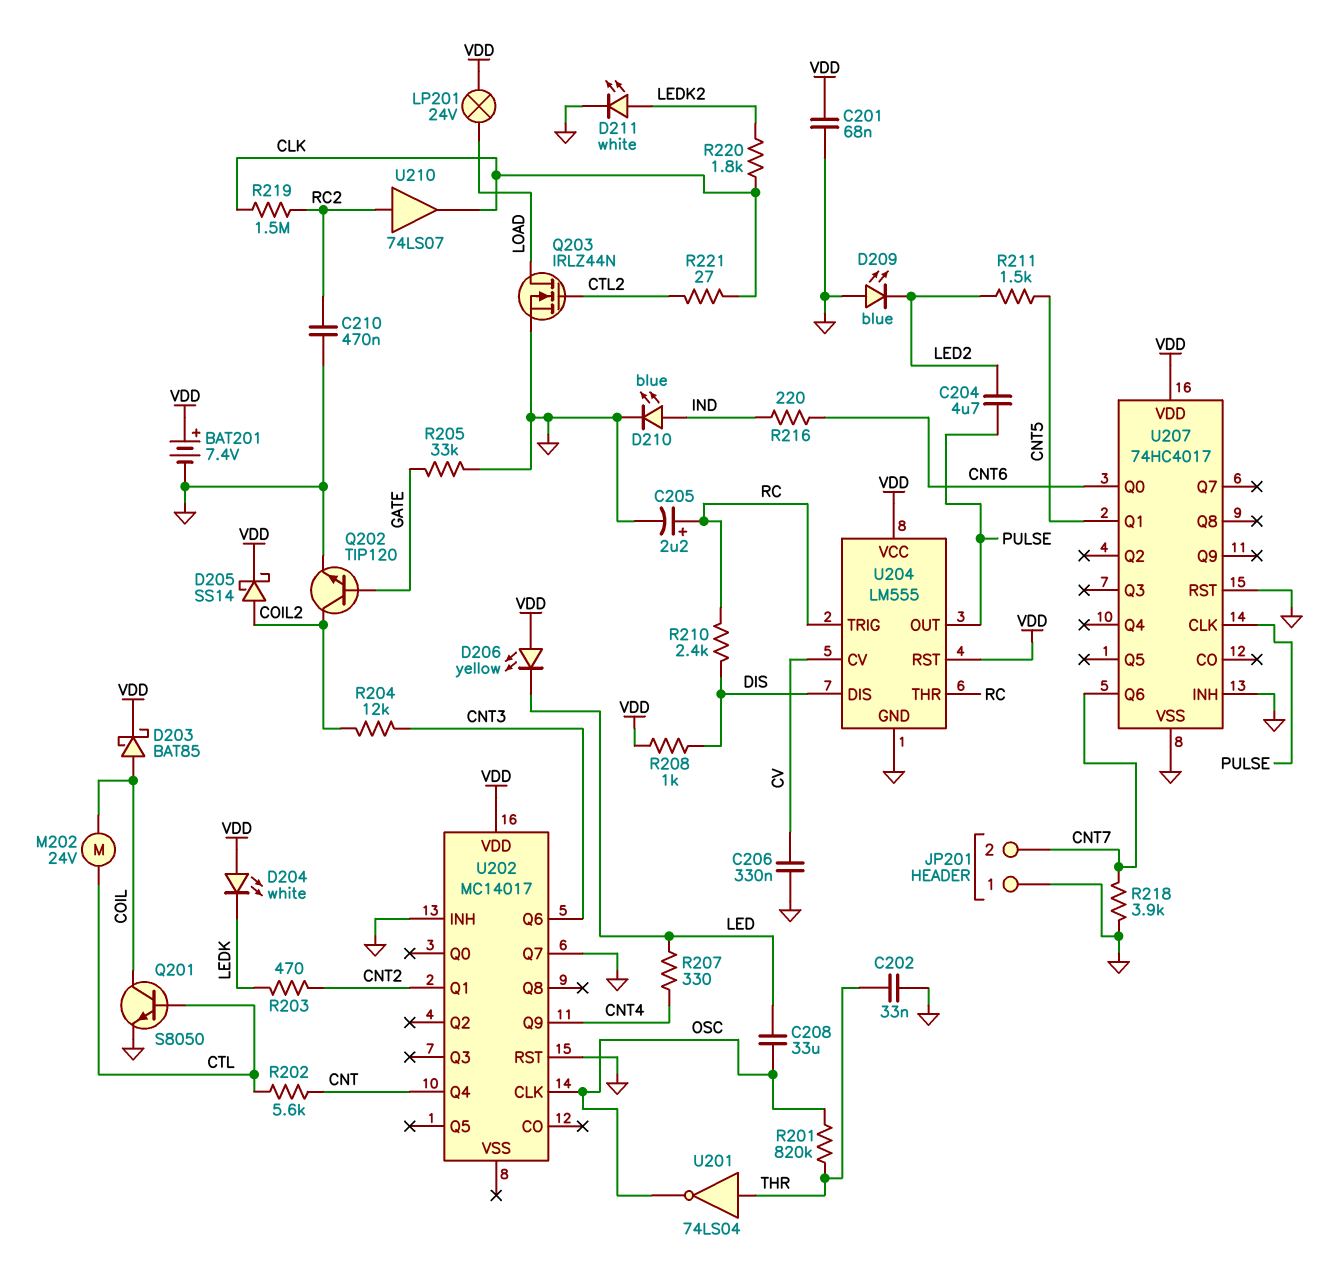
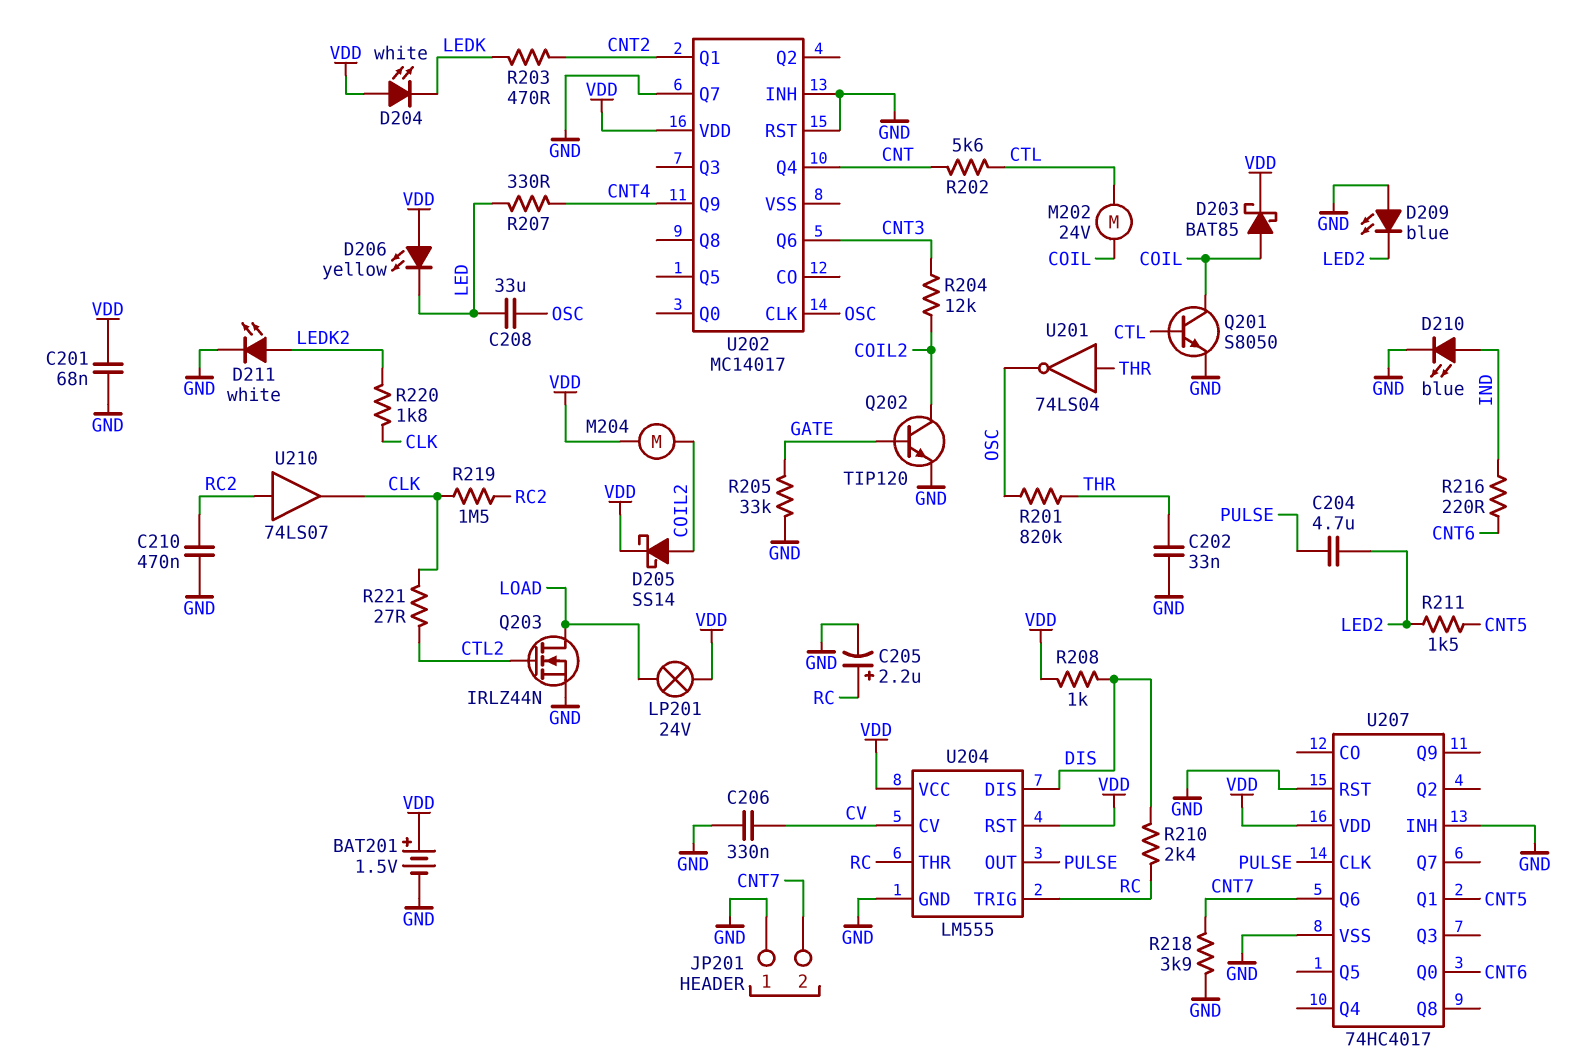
BAT201: 7.4V (plus VDD, minus GND) -> 1.5V (plus VDD, minus GND)
M204: none -> motor (COIL2, VDD)

